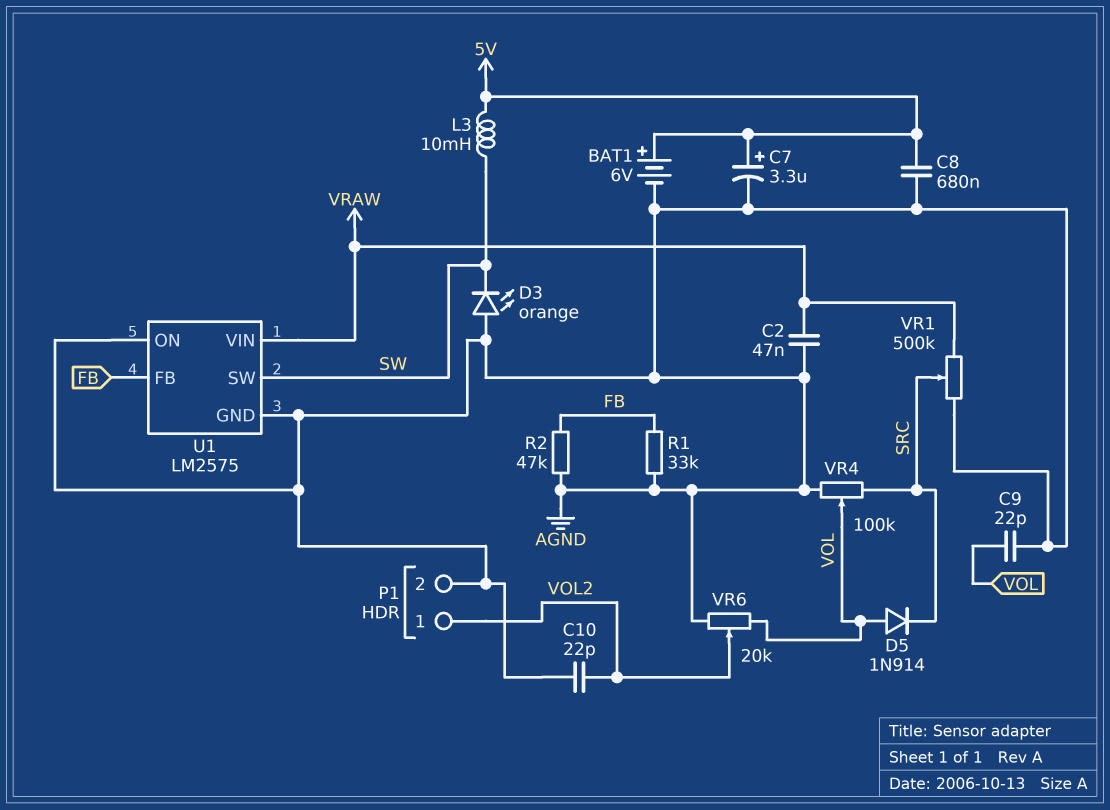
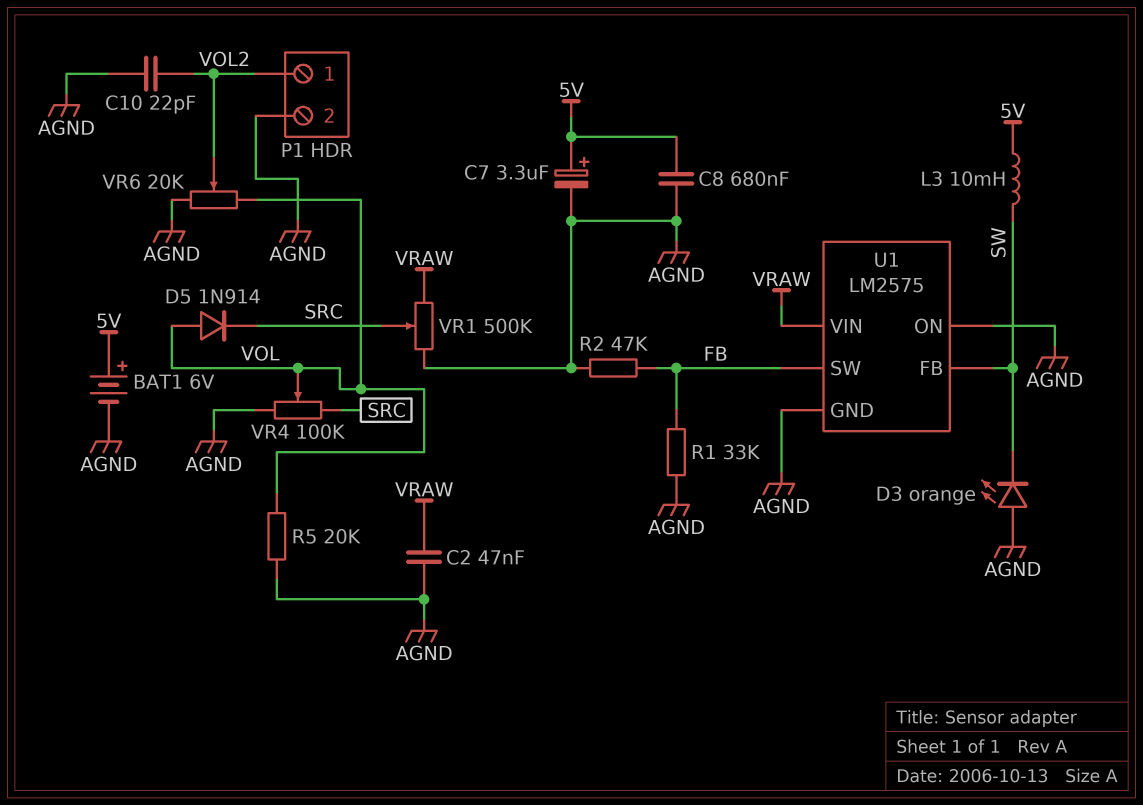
C9: 22pF (AGND, VOL) -> none
R5: none -> 20k (AGND, VOL)
U1 pin FB: FB -> SW
U1 pin SW: SW -> FB

